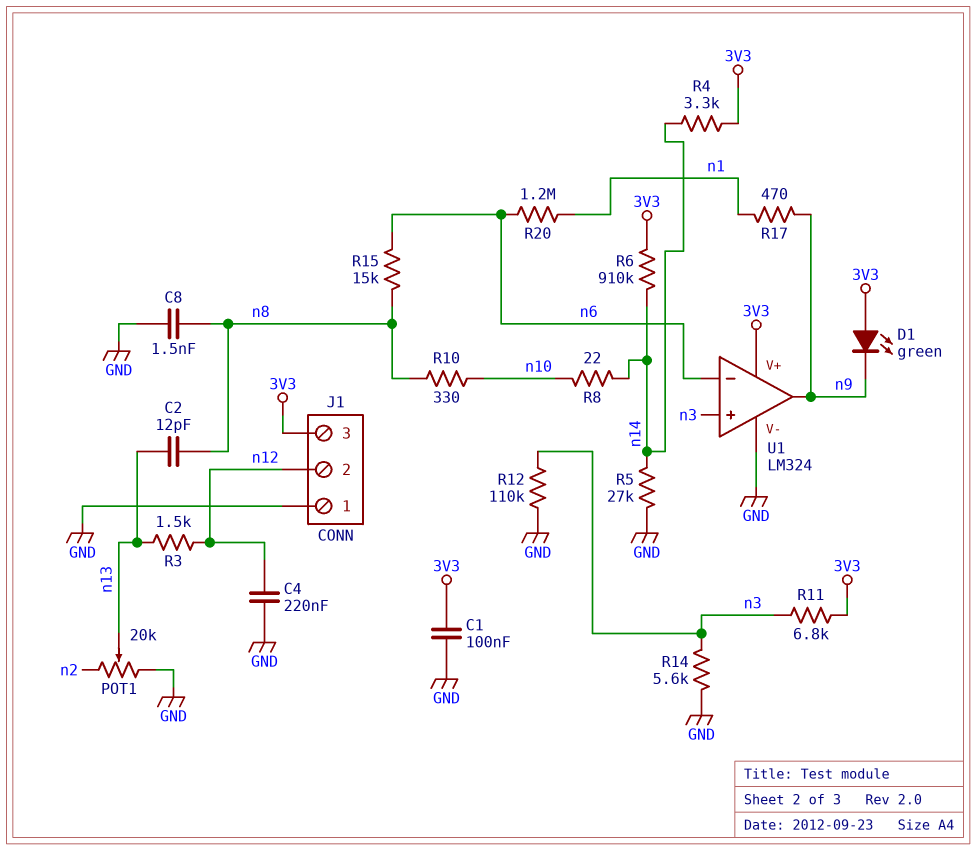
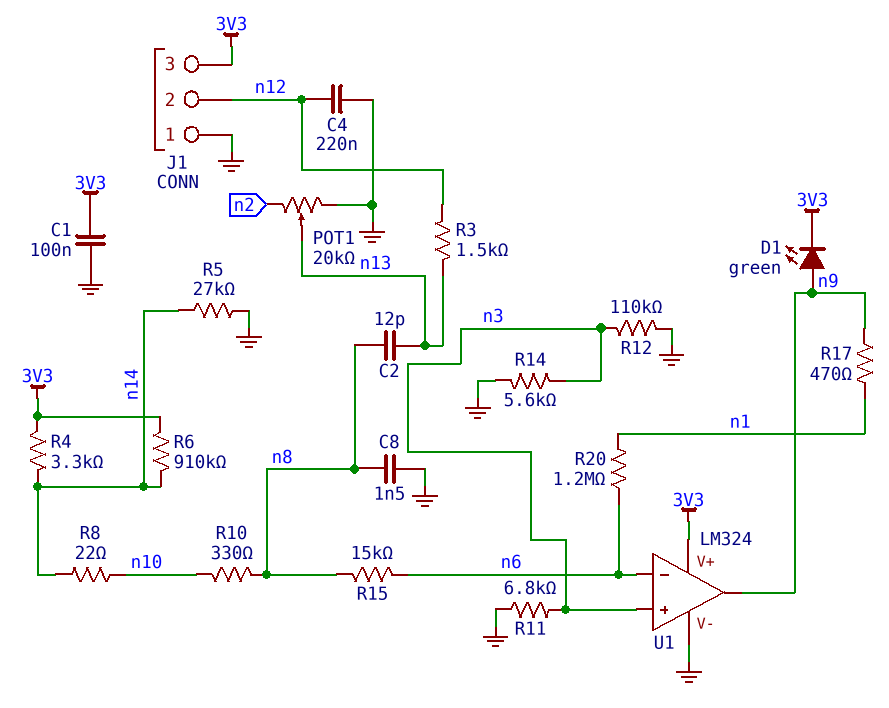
D1: LED green (A 3V3, K n9) -> LED green (A n9, K 3V3)
R11: 6.8k (3V3, n3) -> 6.8k (GND, n3)

